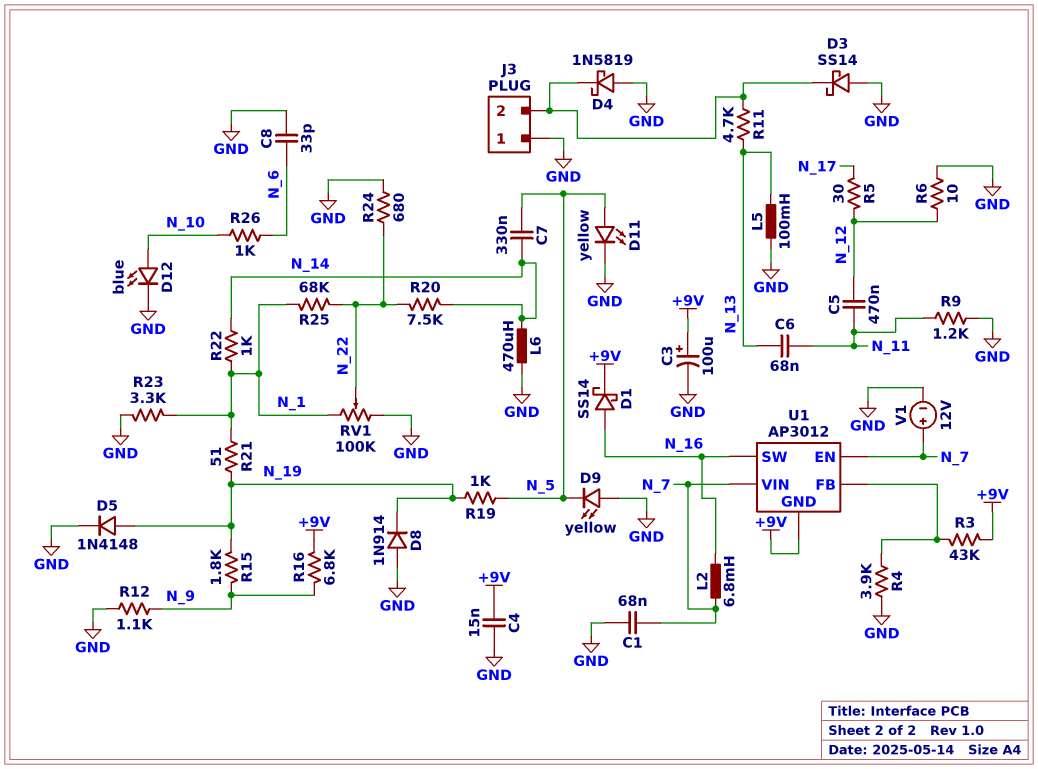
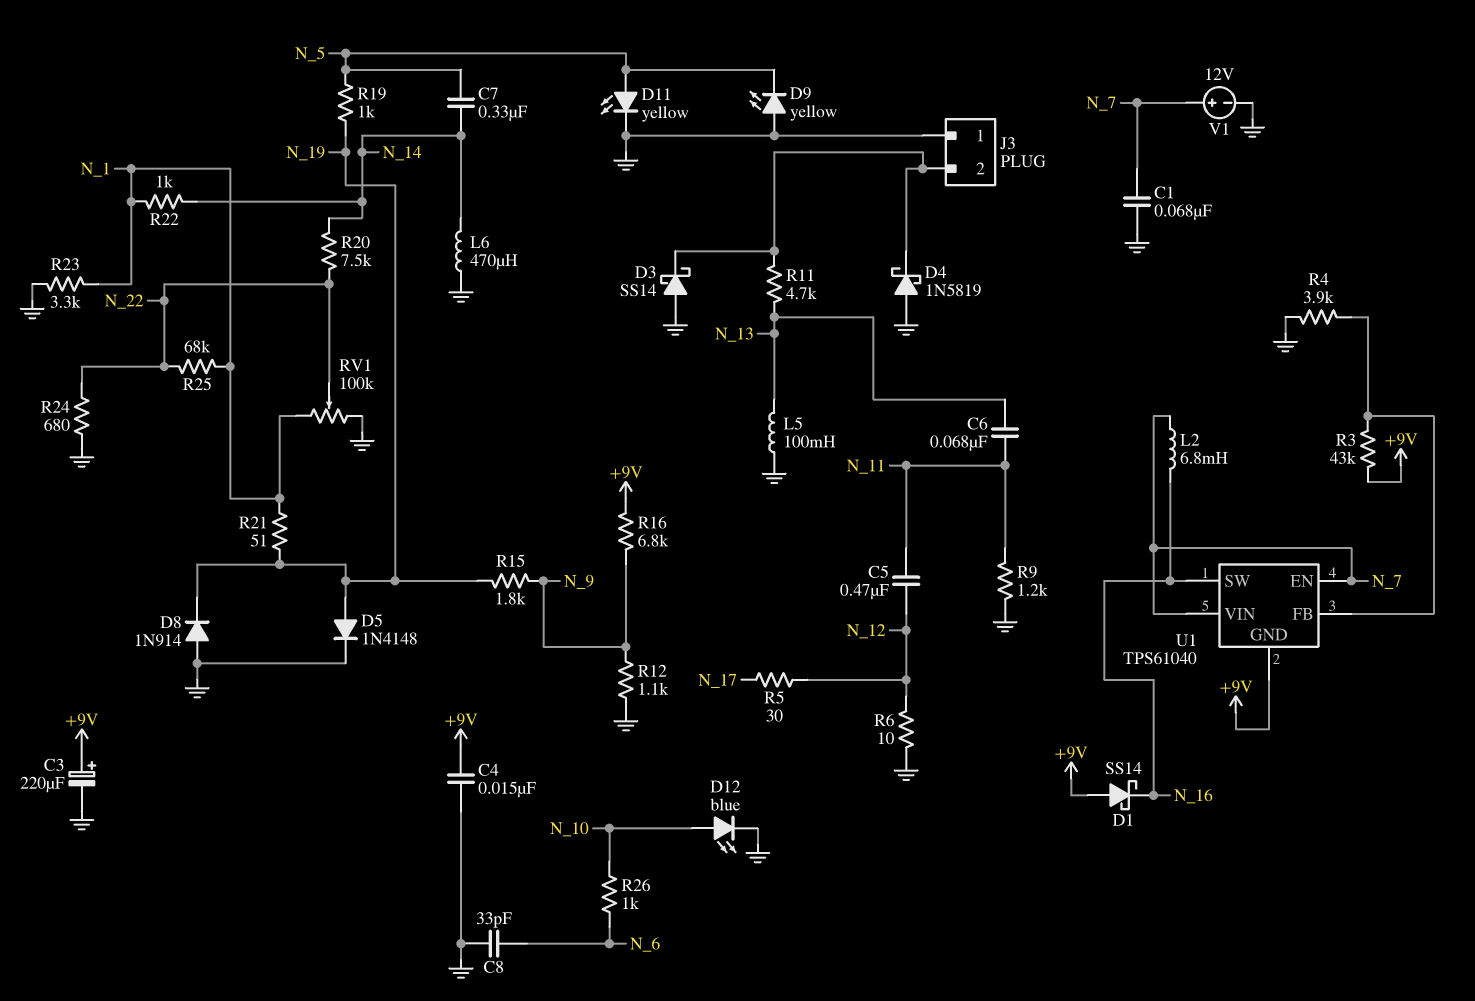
C3: 100uF (plus +9V, minus GND) -> 220uF (plus +9V, minus GND)
D1: schottky SS14 (A N_16, K +9V) -> schottky SS14 (A +9V, K N_16)
U1: AP3012 -> TPS61040

